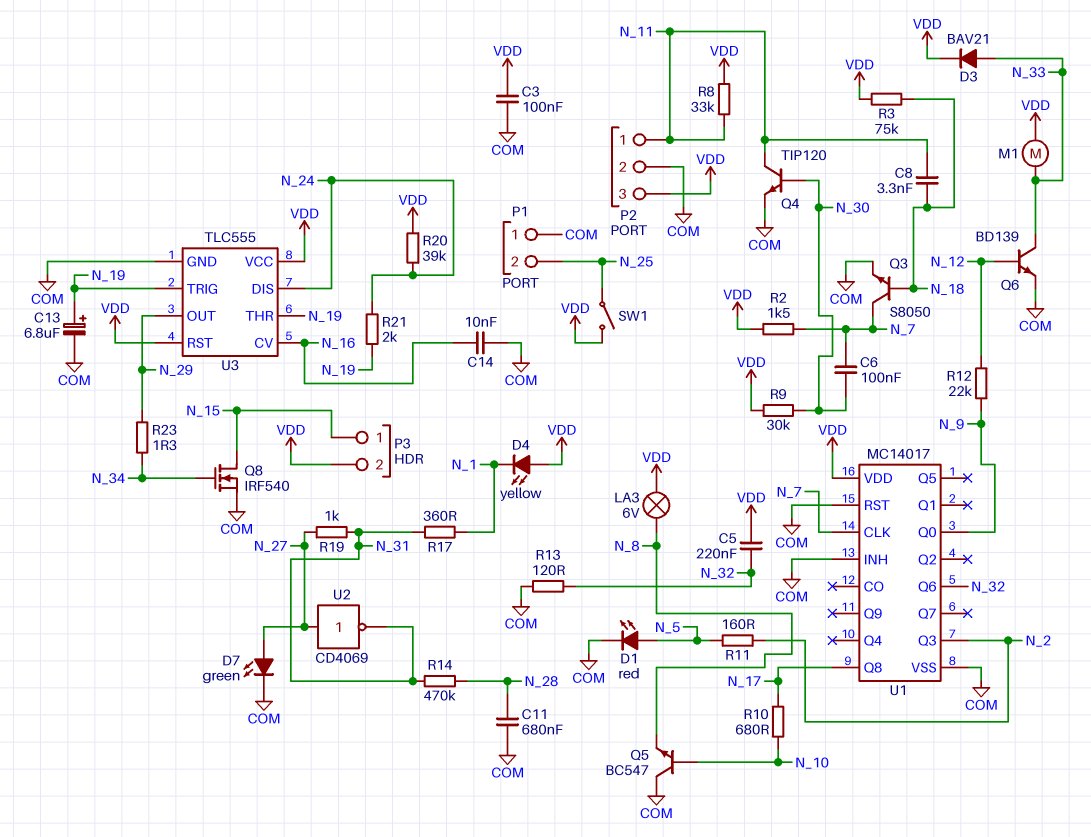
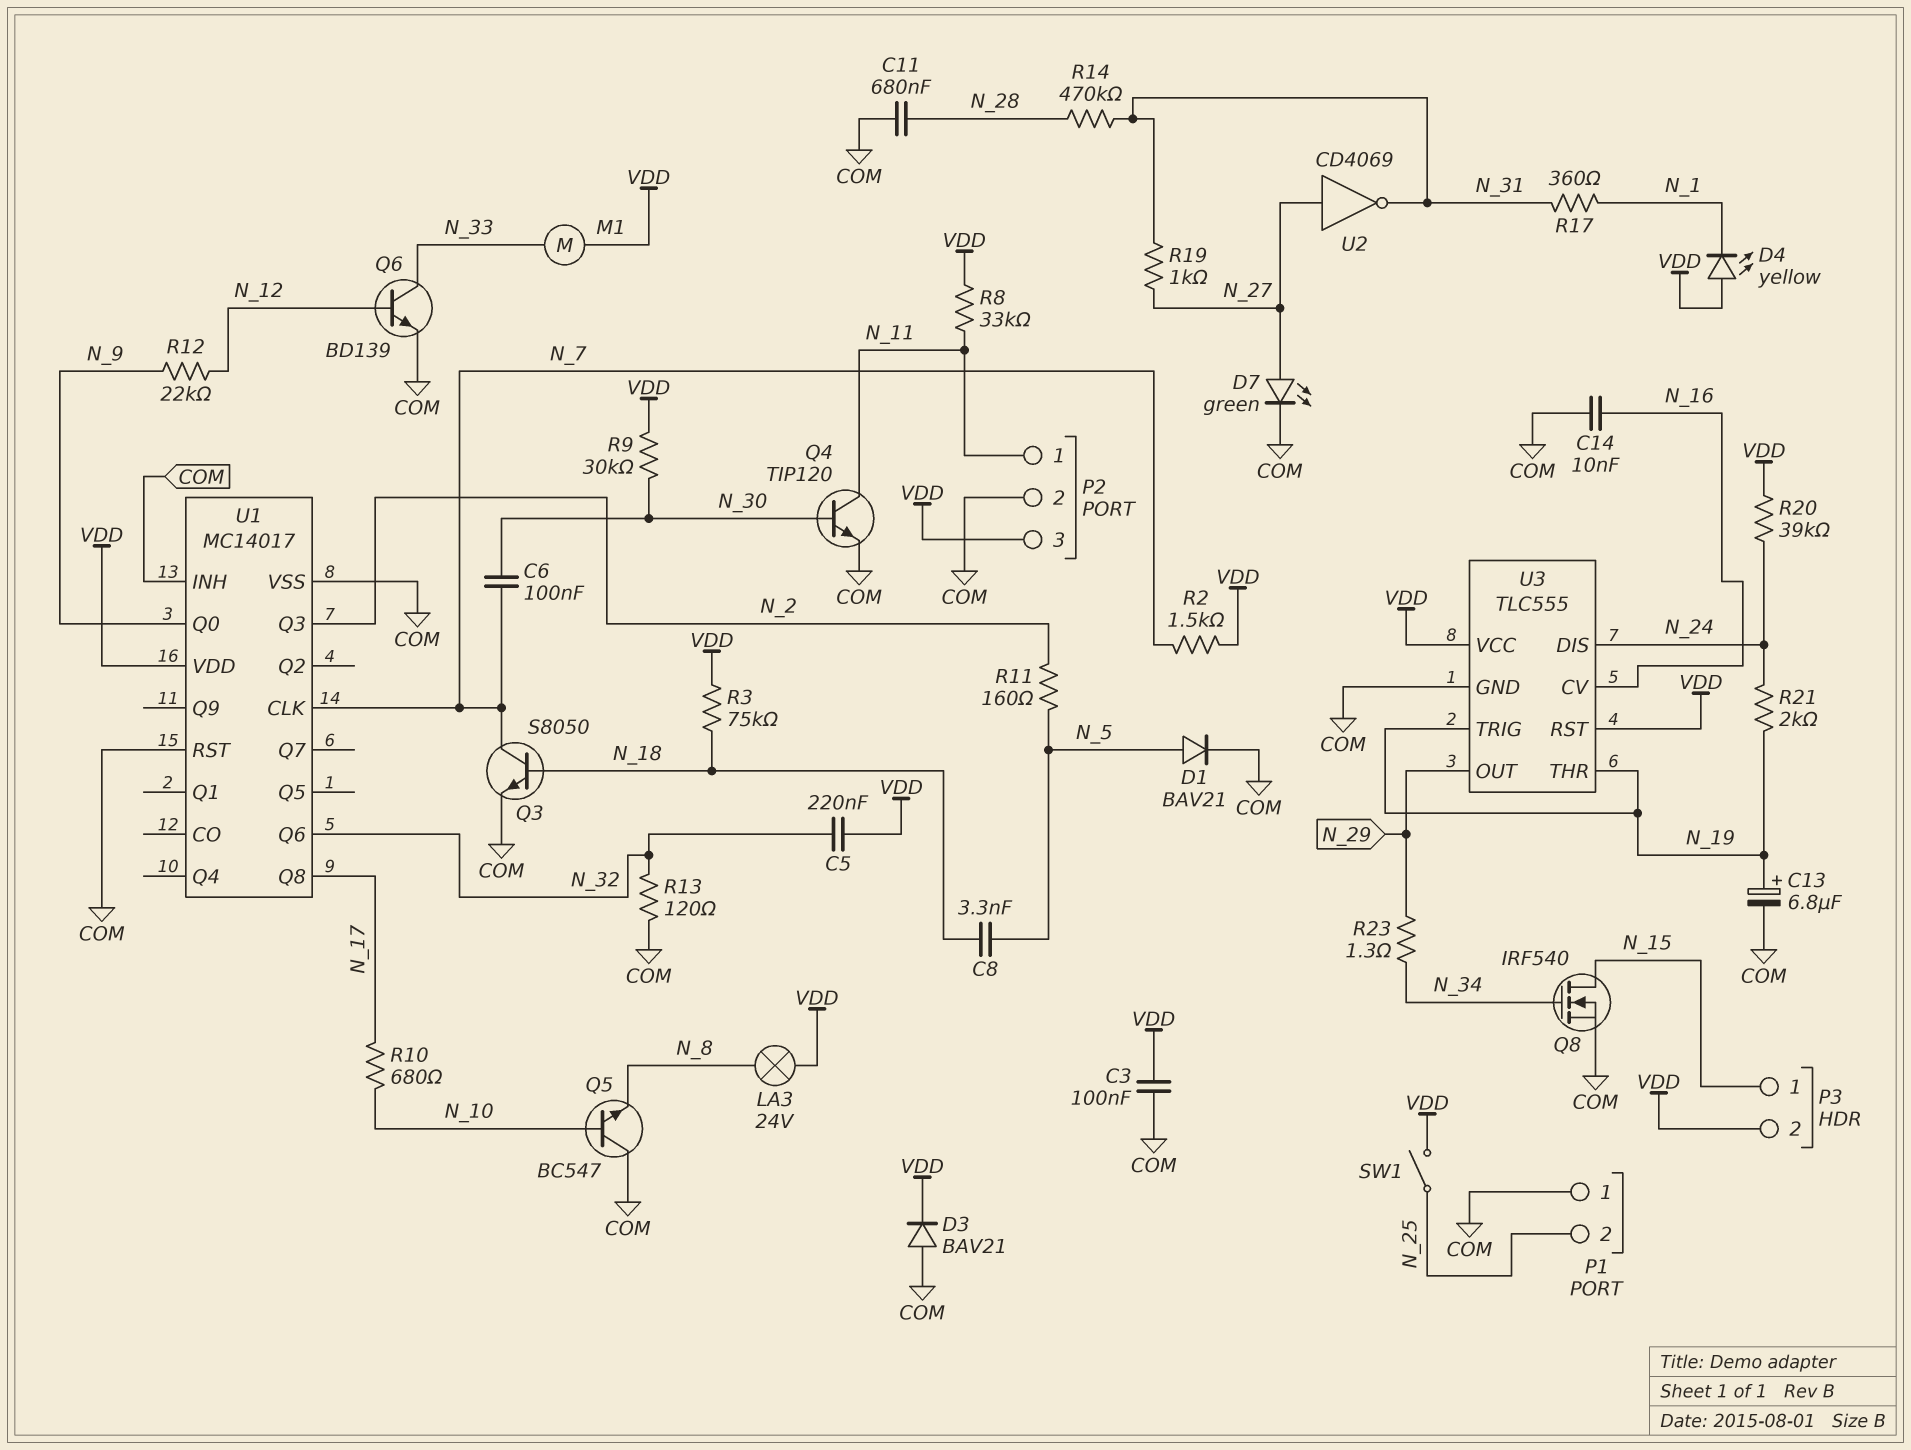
C8: 3.3nF (N_11, N_18) -> 3.3nF (N_5, N_18)
D1: LED red (A N_5, K COM) -> diode BAV21 (A N_5, K COM)
D3: diode BAV21 (A N_33, K VDD) -> diode BAV21 (A COM, K VDD)
LA3: lamp 6V (N_8, VDD) -> lamp 24V (N_8, VDD)

